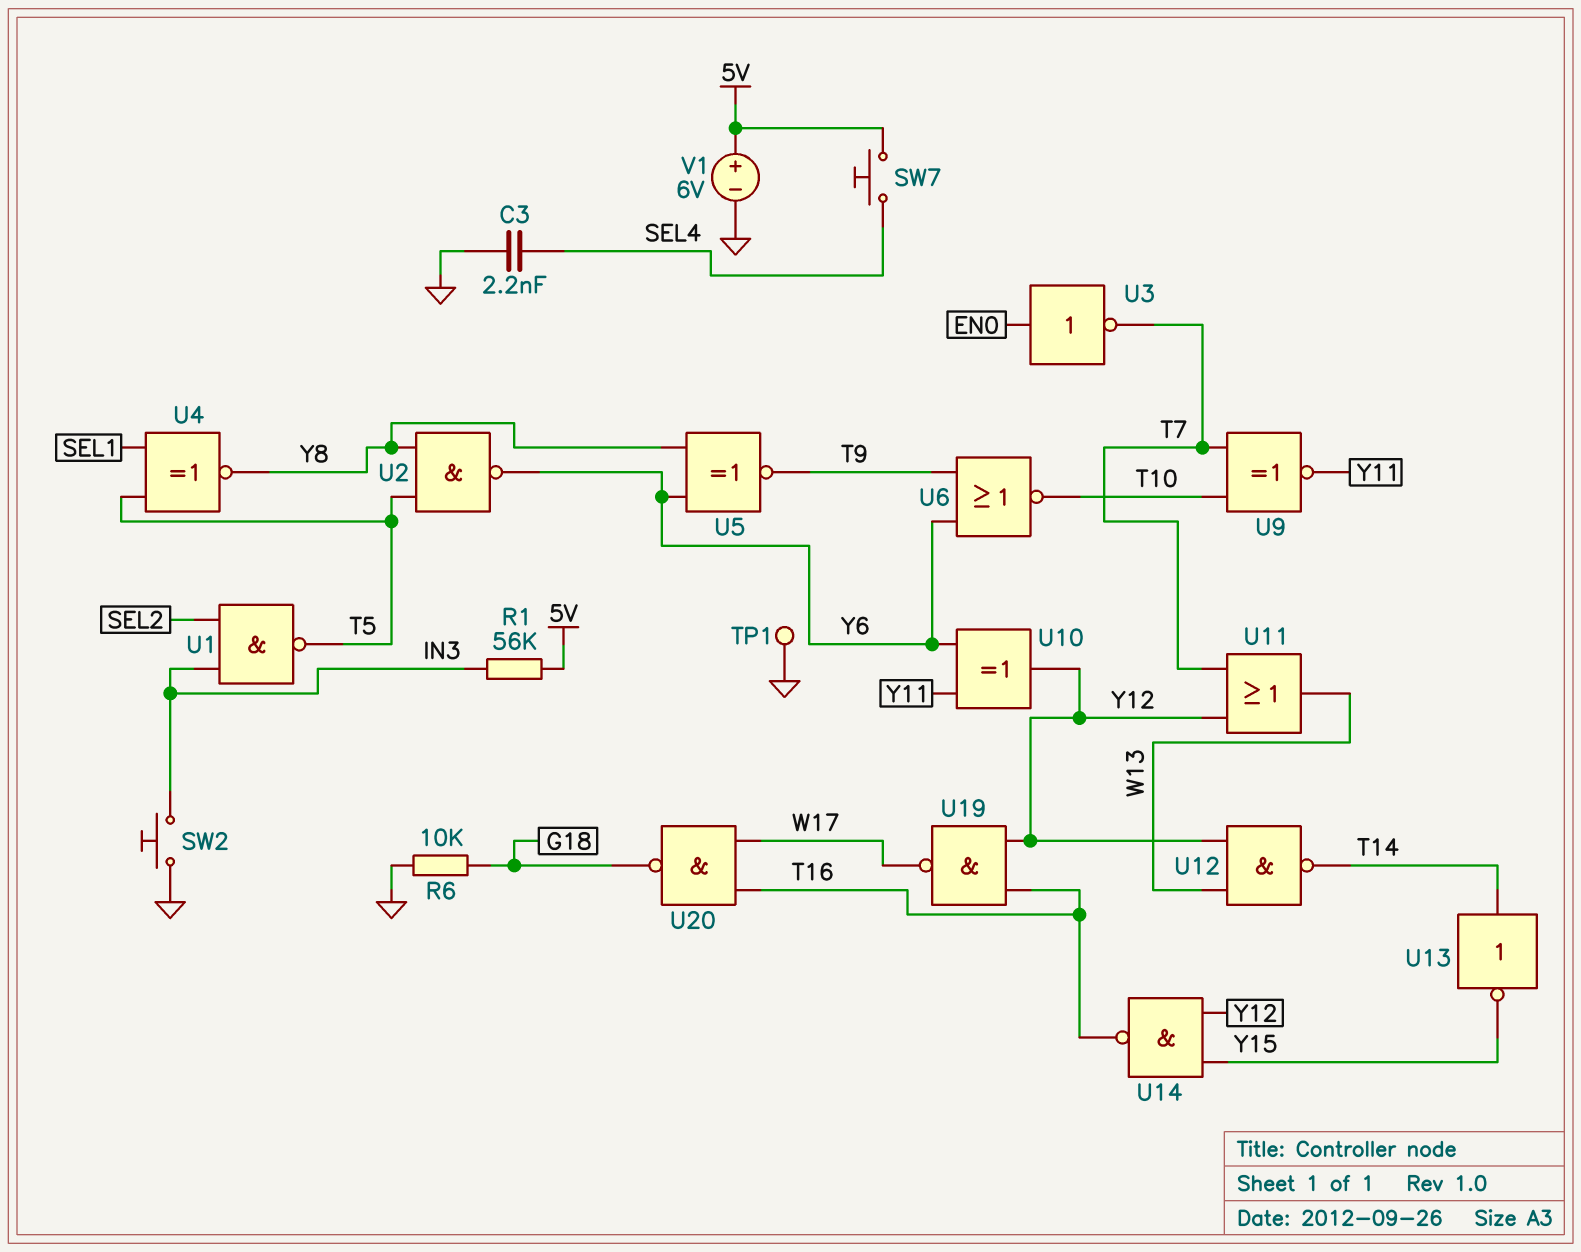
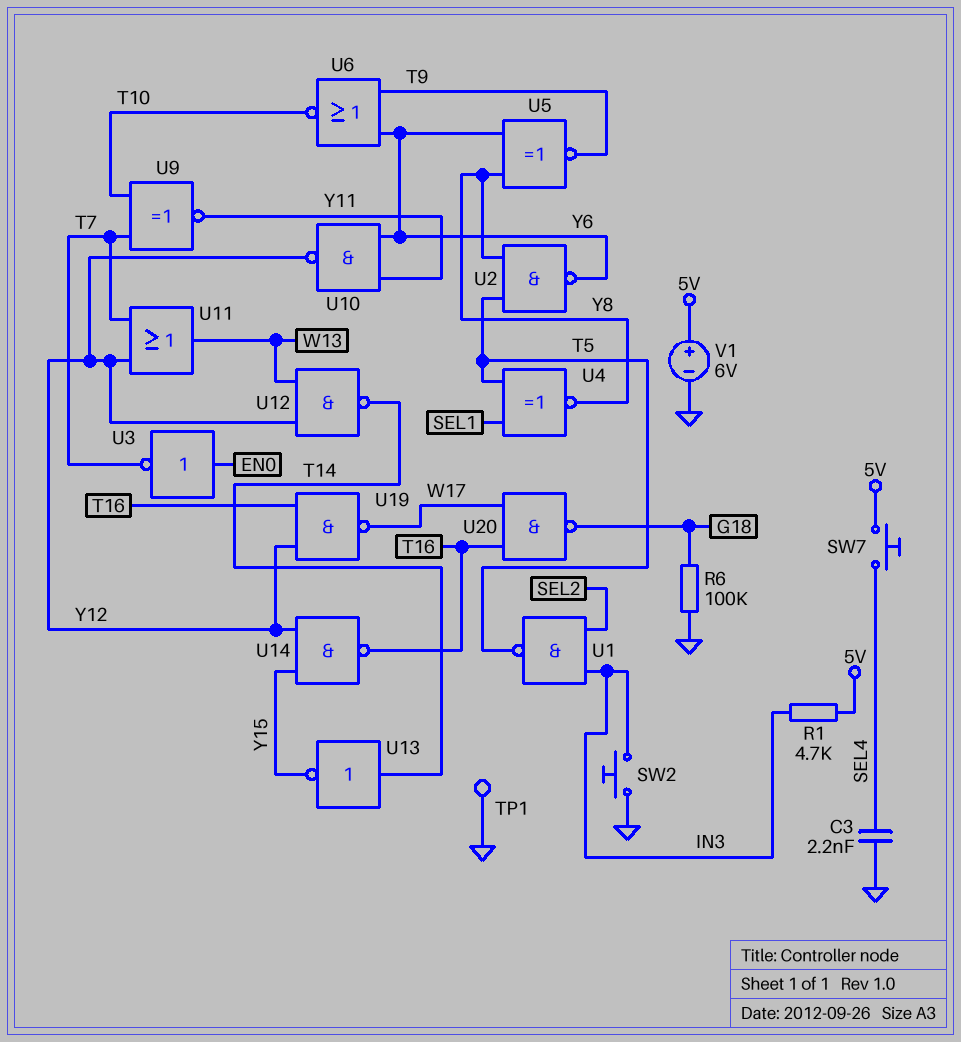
R1: 56k (5V, IN3) -> 4.7k (5V, IN3)
R6: 10k (G18, GND) -> 100k (G18, GND)
U10: XOR (in Y6, in Y11, out Y12) -> NAND (in Y6, in Y11, out Y12)

